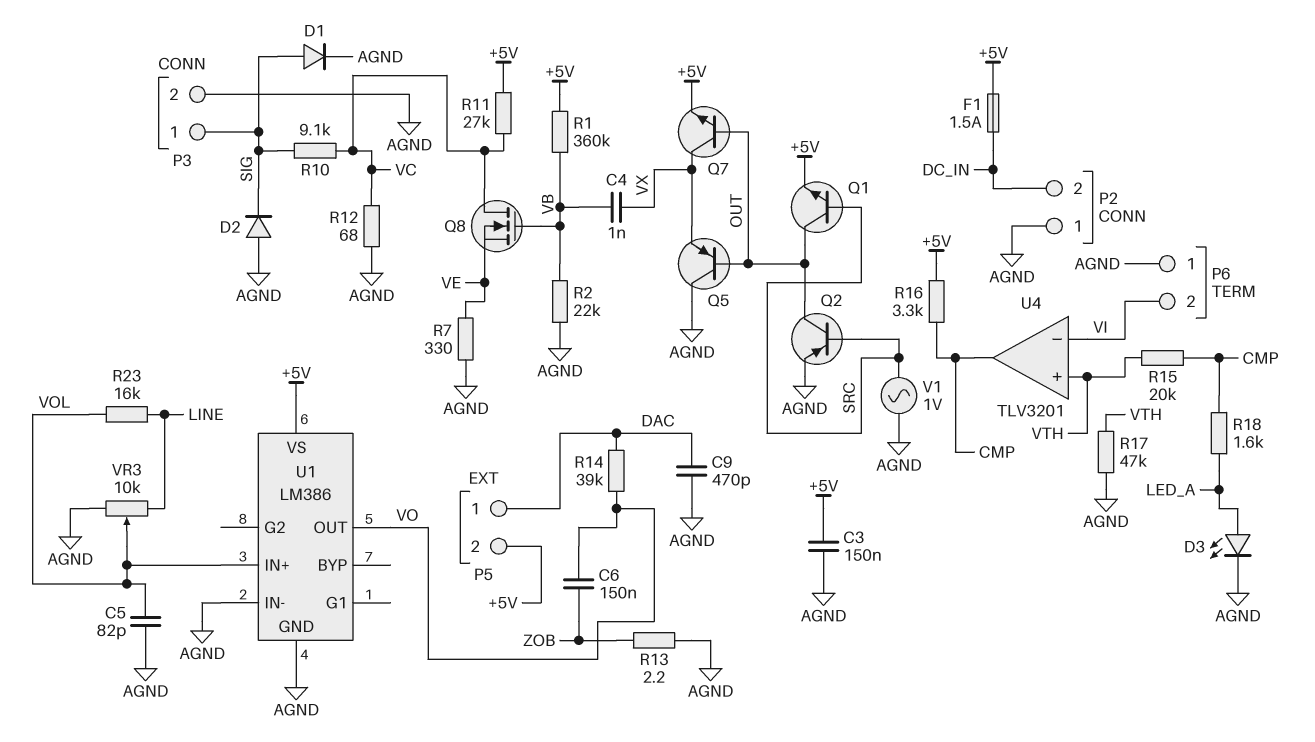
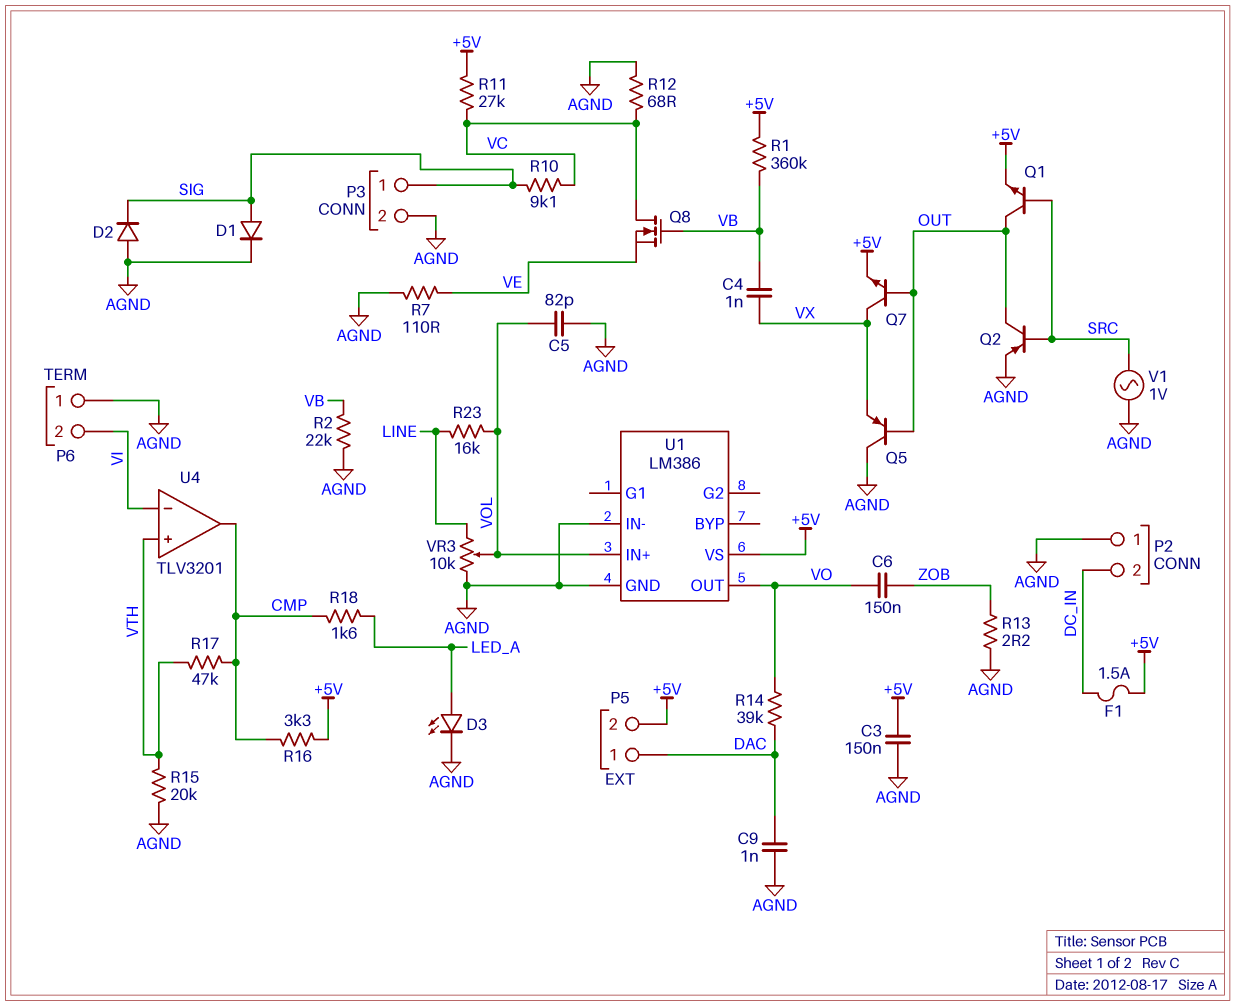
C9: 470pF (AGND, DAC) -> 1nF (AGND, DAC)
R7: 330 (AGND, VE) -> 110 (AGND, VE)
R15: 20k (CMP, VTH) -> 20k (AGND, VTH)
R17: 47k (AGND, VTH) -> 47k (CMP, VTH)

